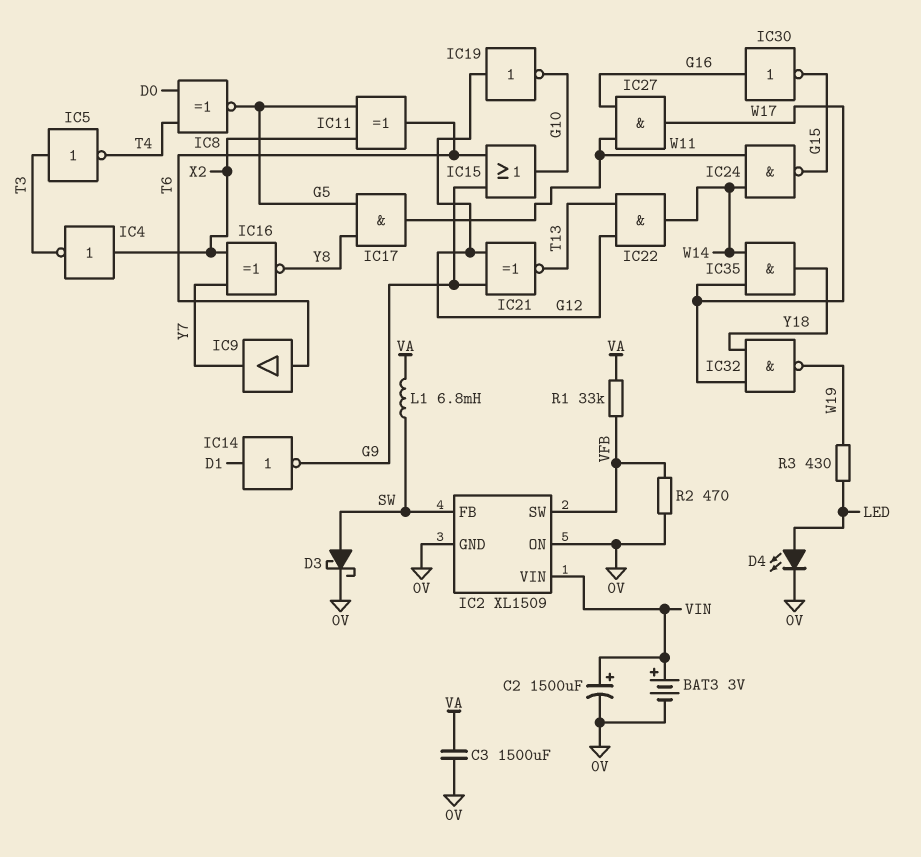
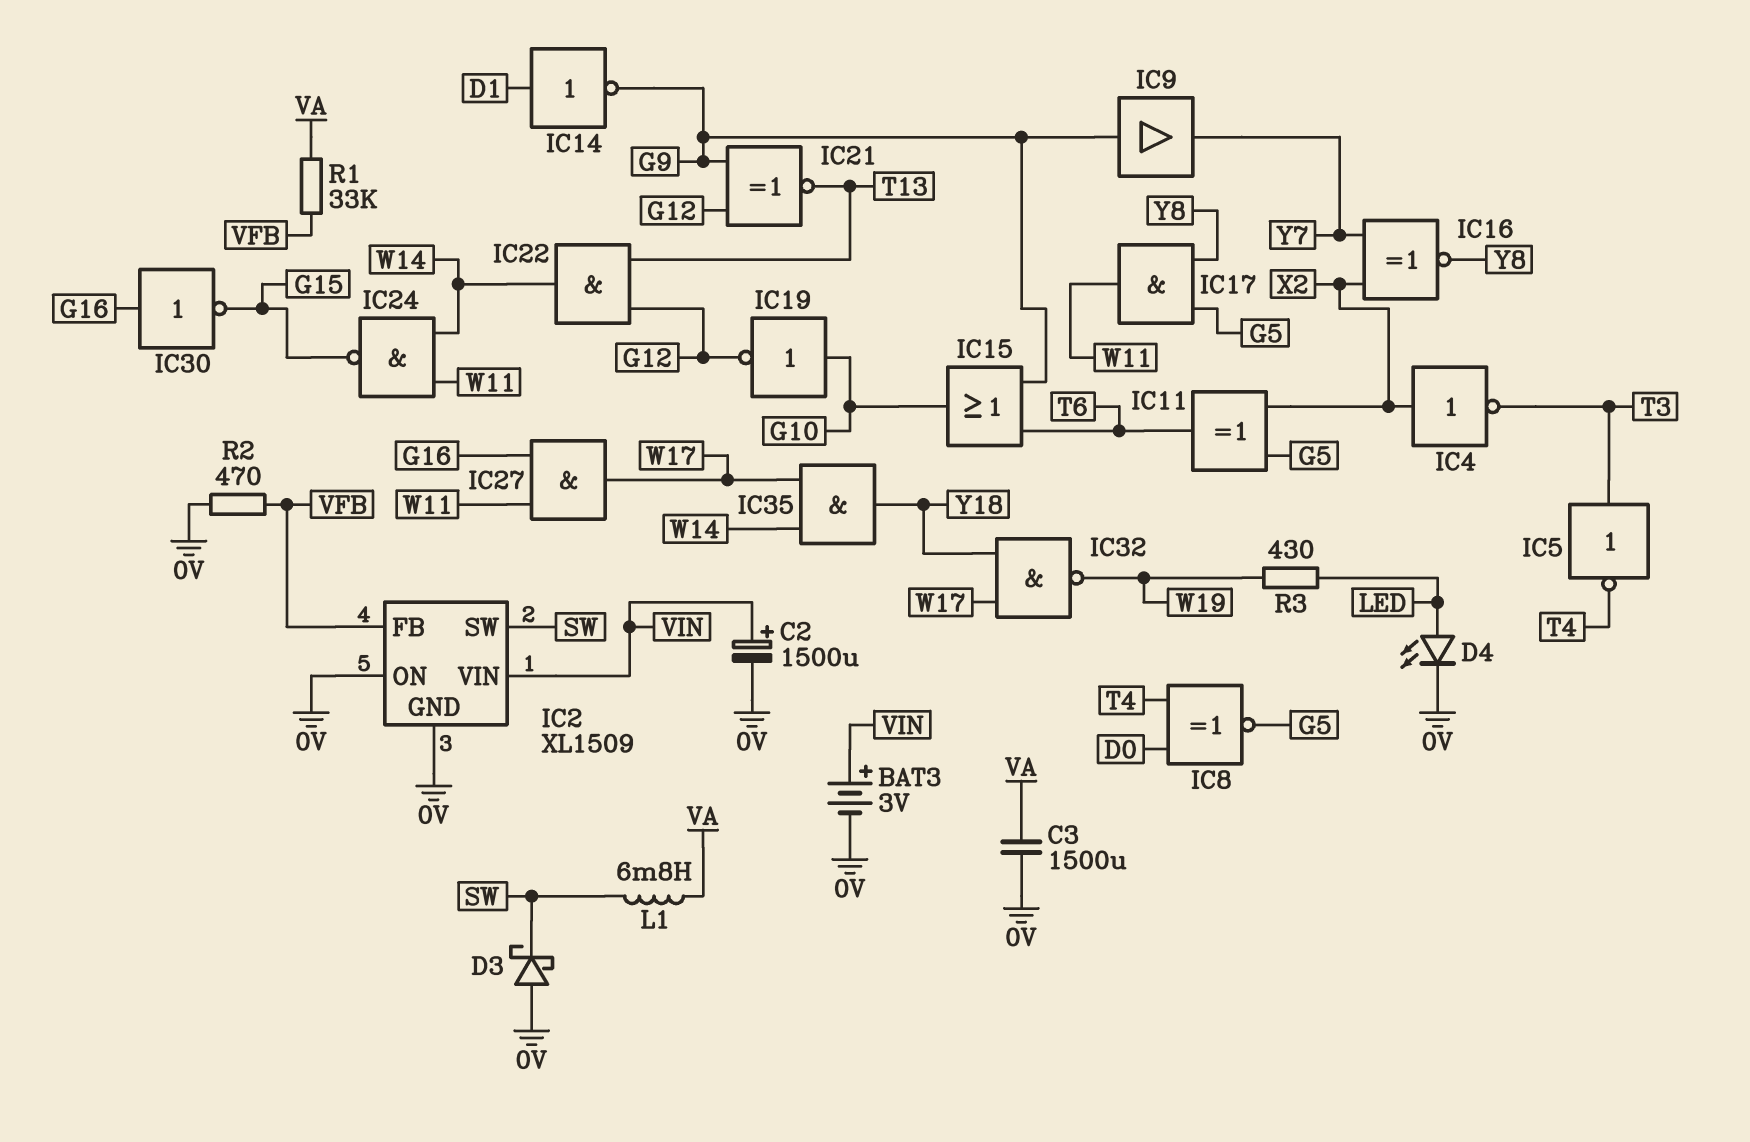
D3: schottky (A SW, K 0V) -> schottky (A 0V, K SW)
IC2 pin FB: SW -> VFB
IC2 pin SW: VFB -> SW
IC9: buffer (in T6, out Y7) -> buffer (in G9, out Y7)
IC19: NOT (in G12, out G10) -> NOT (in G10, out G12)

